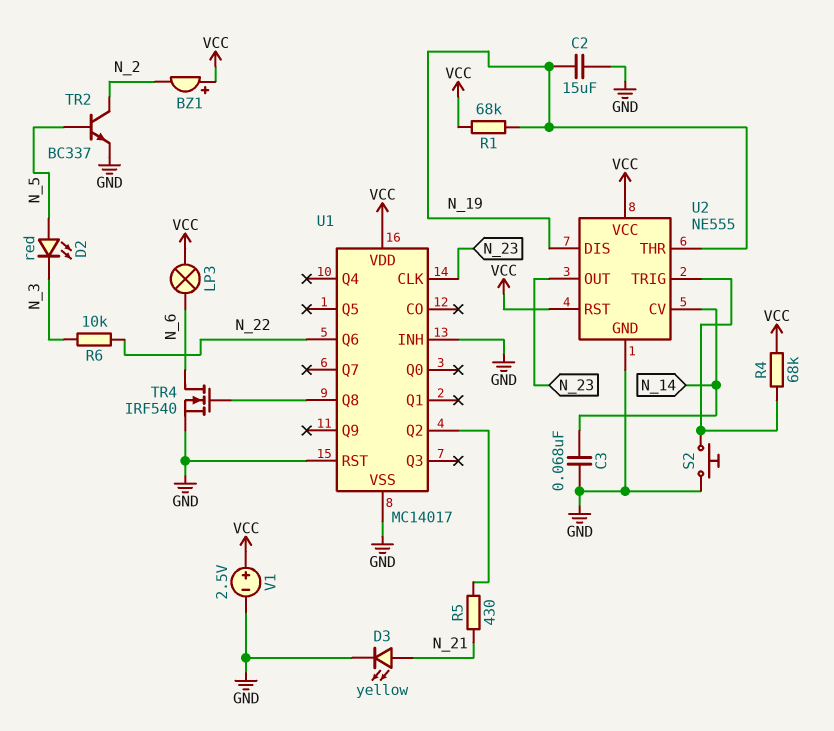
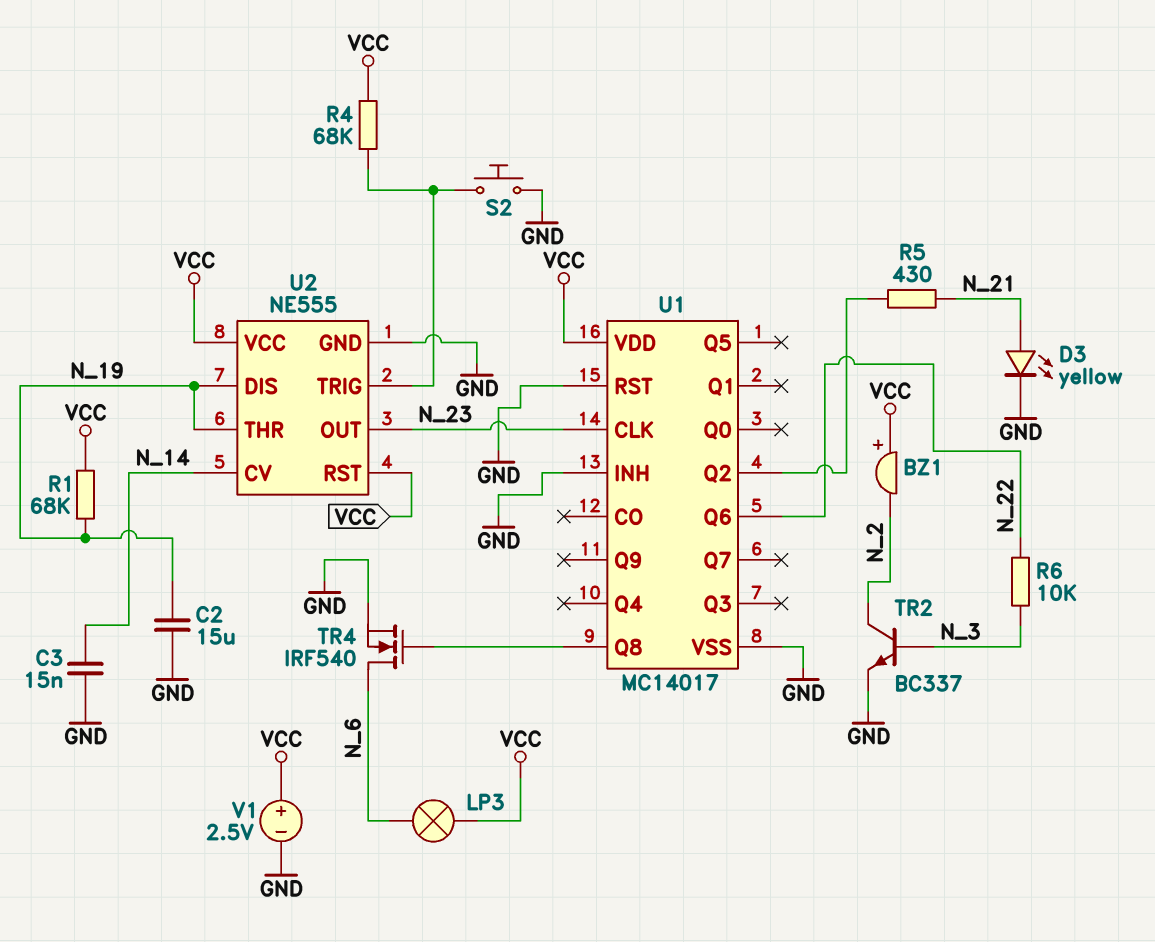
C3: 68nF (GND, N_14) -> 15nF (GND, N_14)
D2: LED red (A N_5, K N_3) -> none
TR2: NPN BC337 (B N_5, C N_2, E GND) -> NPN BC337 (B N_3, C N_2, E GND)

